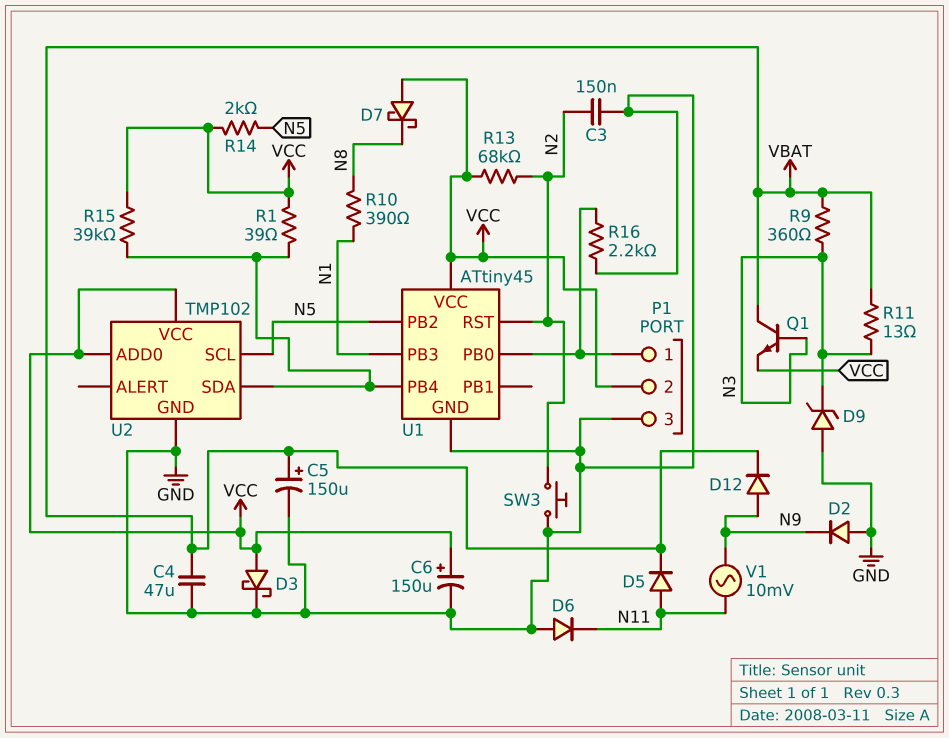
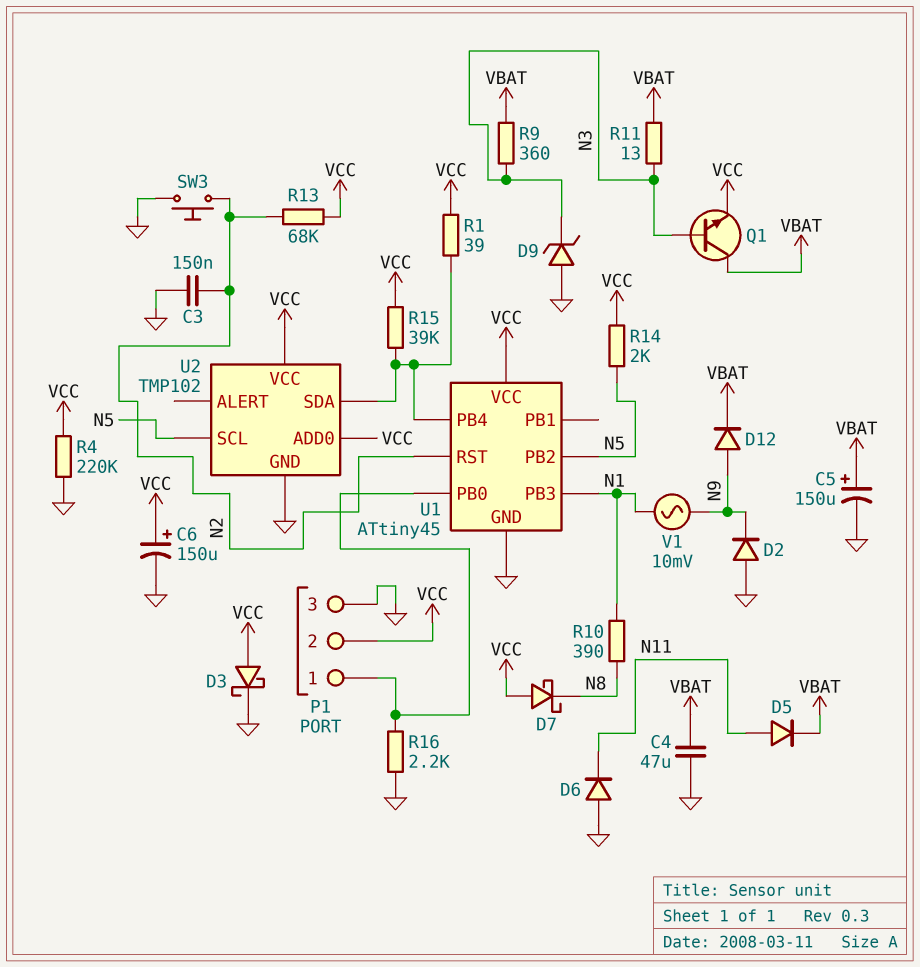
R4: none -> 220k (GND, VCC)
V1: AC 10mV (N9, N11) -> AC 10mV (N1, N9)

